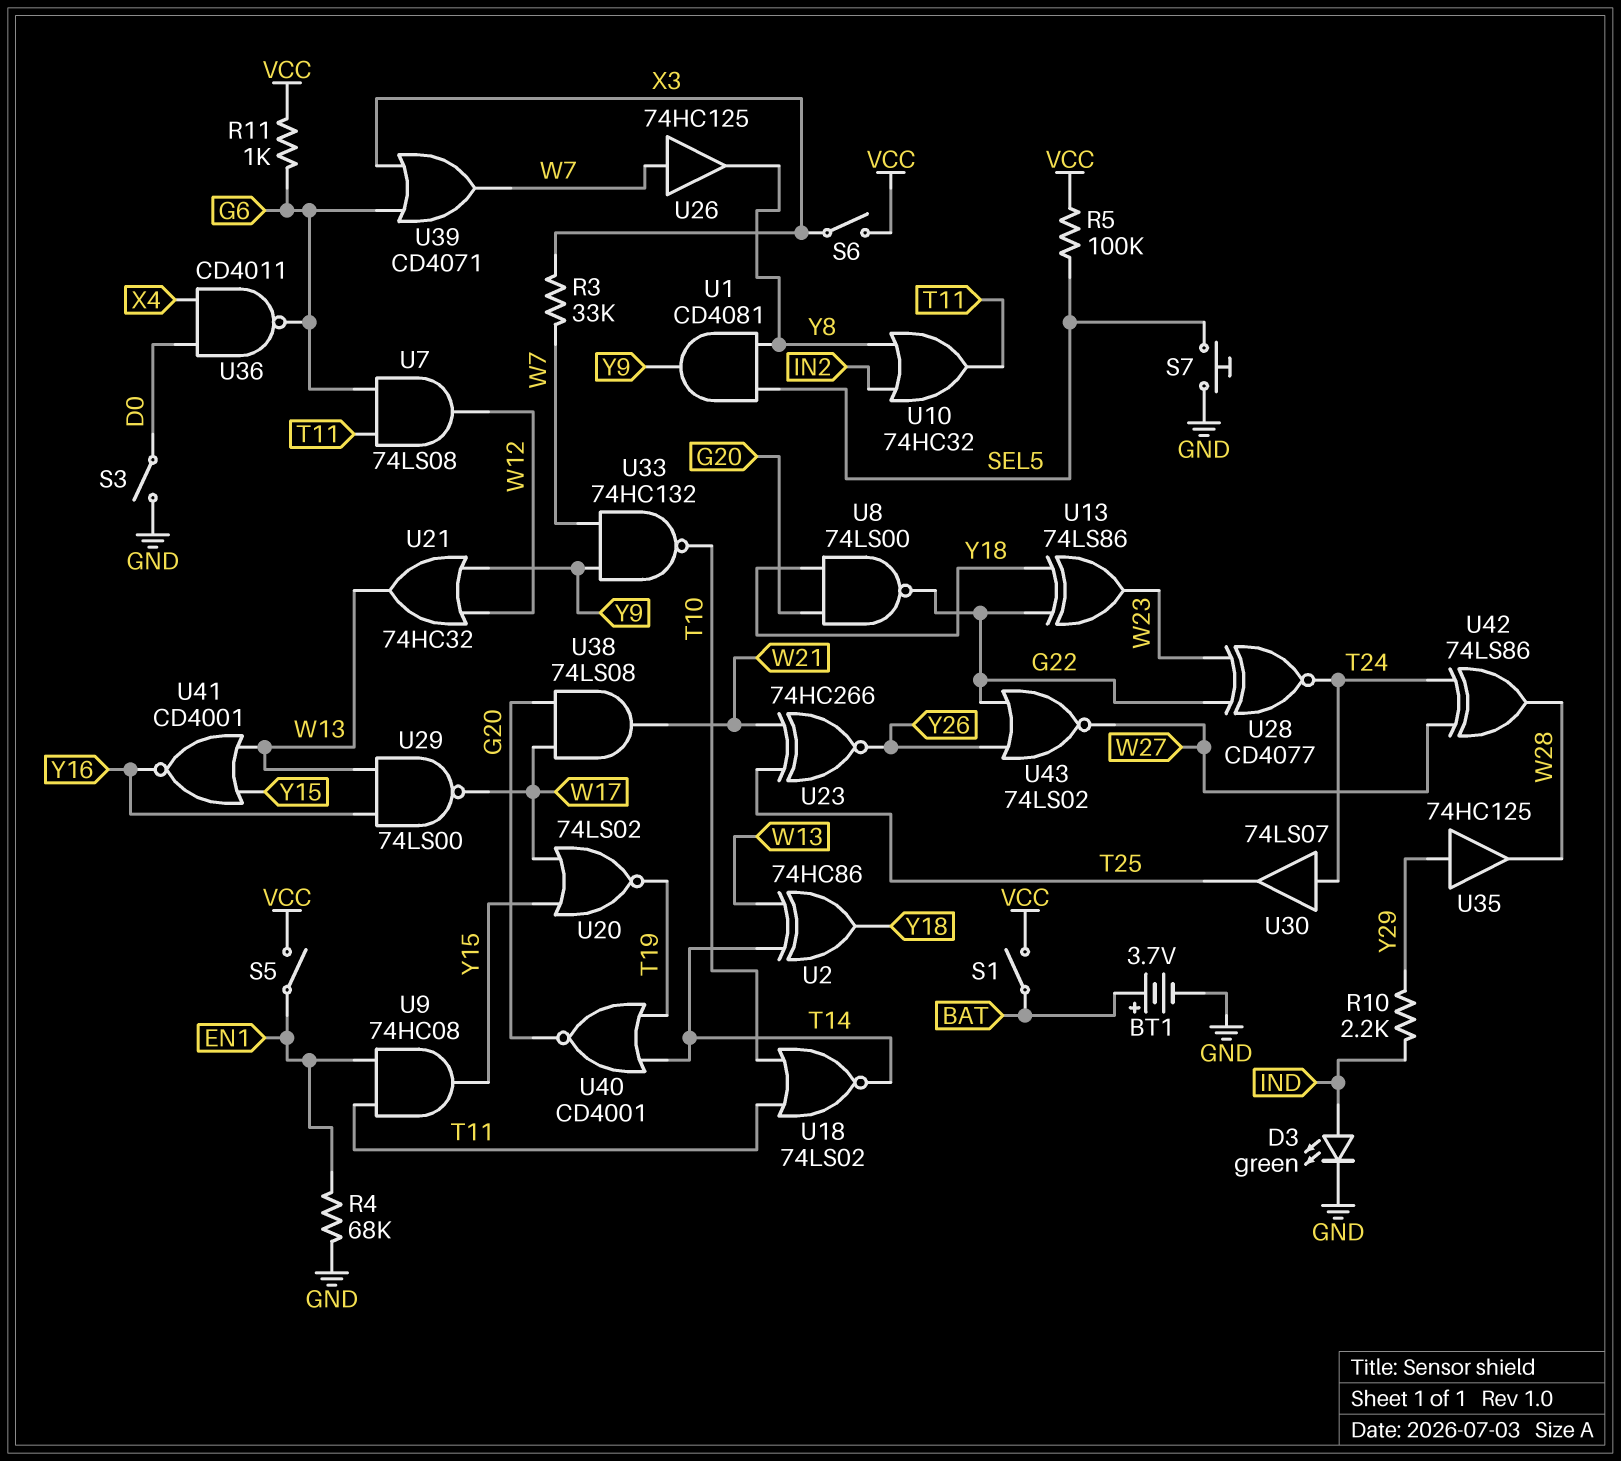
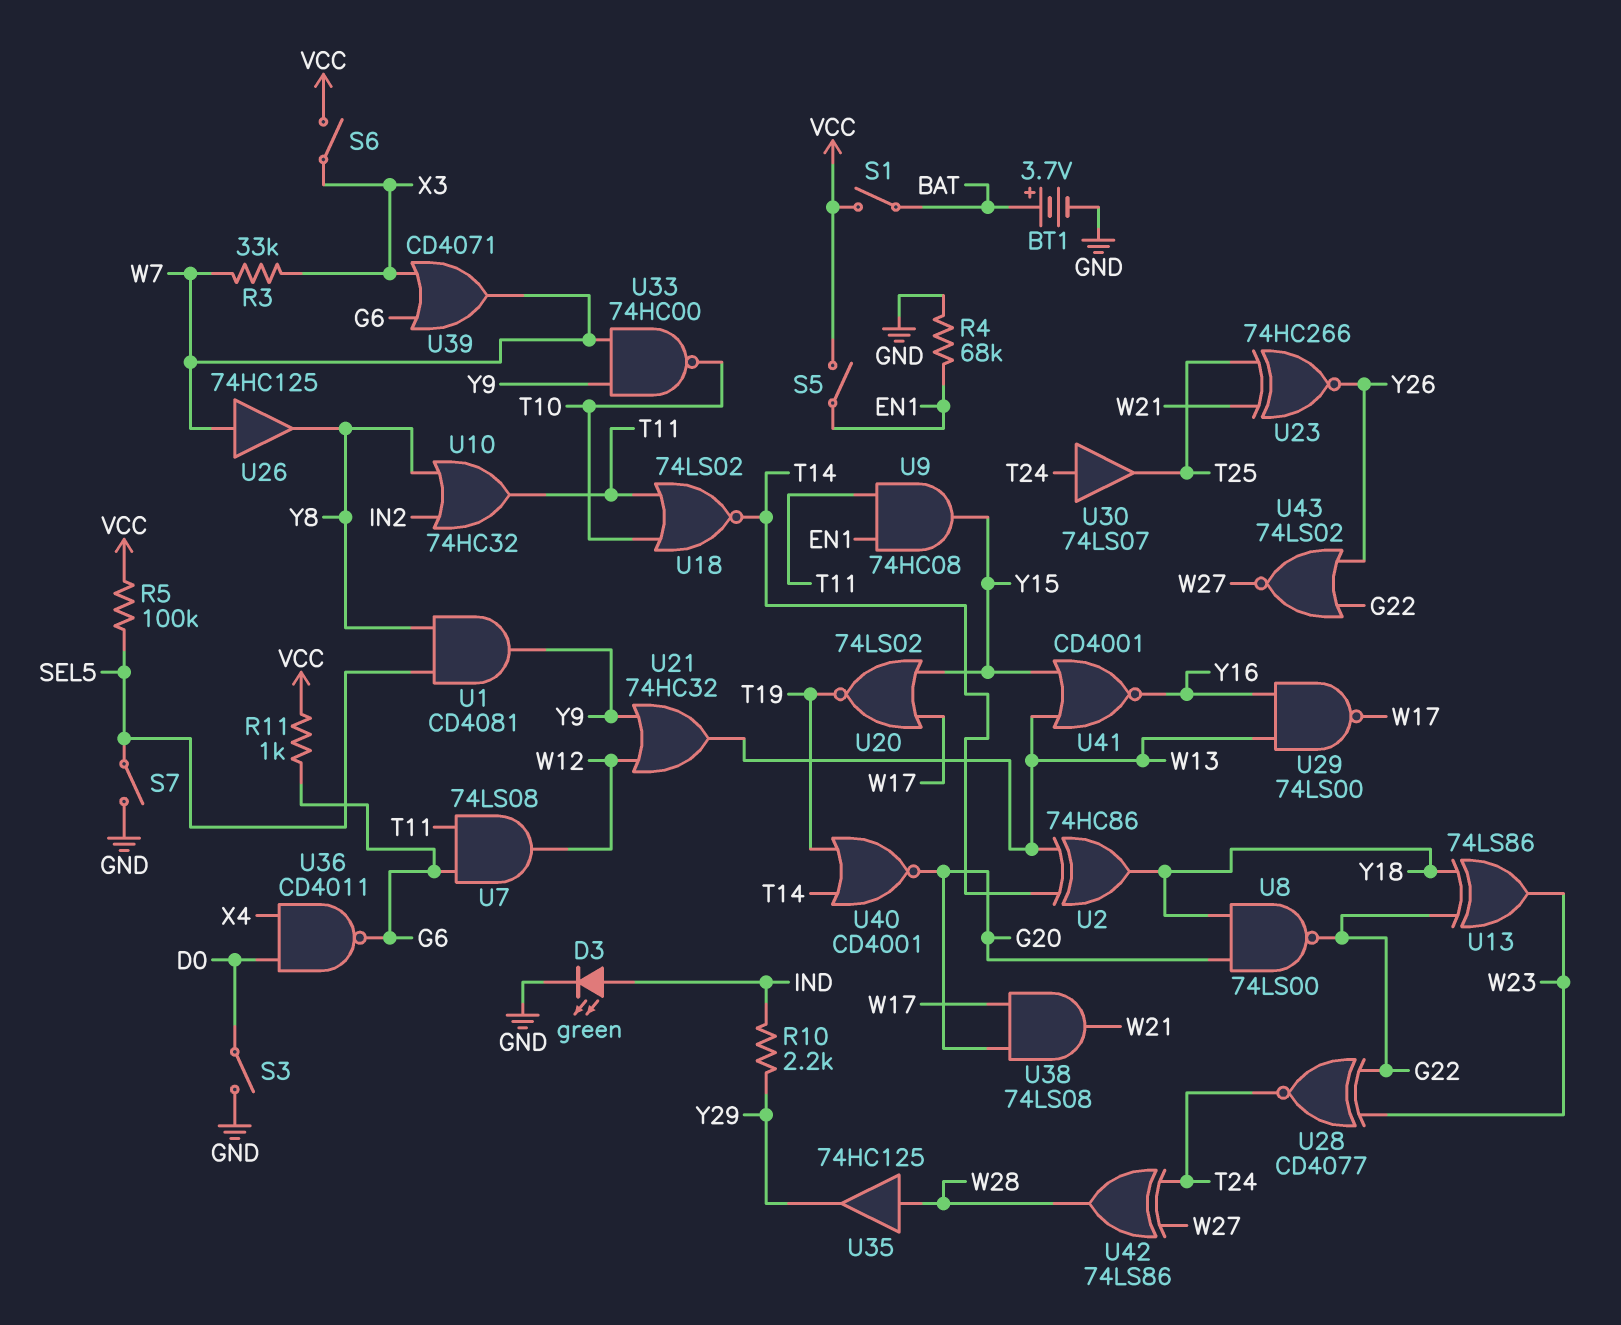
S7: button (GND, SEL5) -> switch (GND, SEL5)
U33: NAND 74HC132 (in W7, in Y9, out T10) -> NAND 74HC00 (in W7, in Y9, out T10)
U35: buffer 74HC125 (in Y29, out W28) -> buffer 74HC125 (in W28, out Y29)

